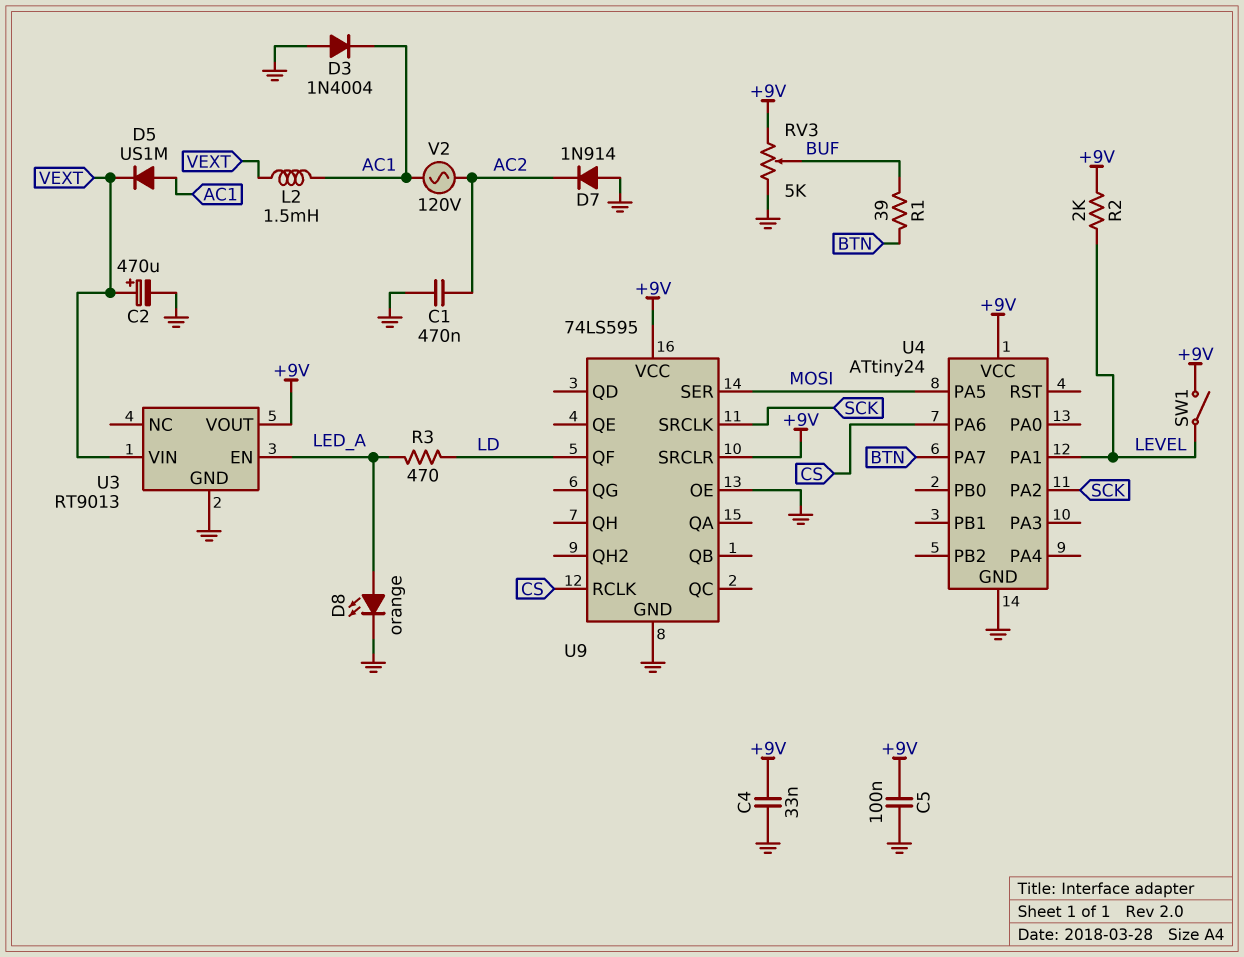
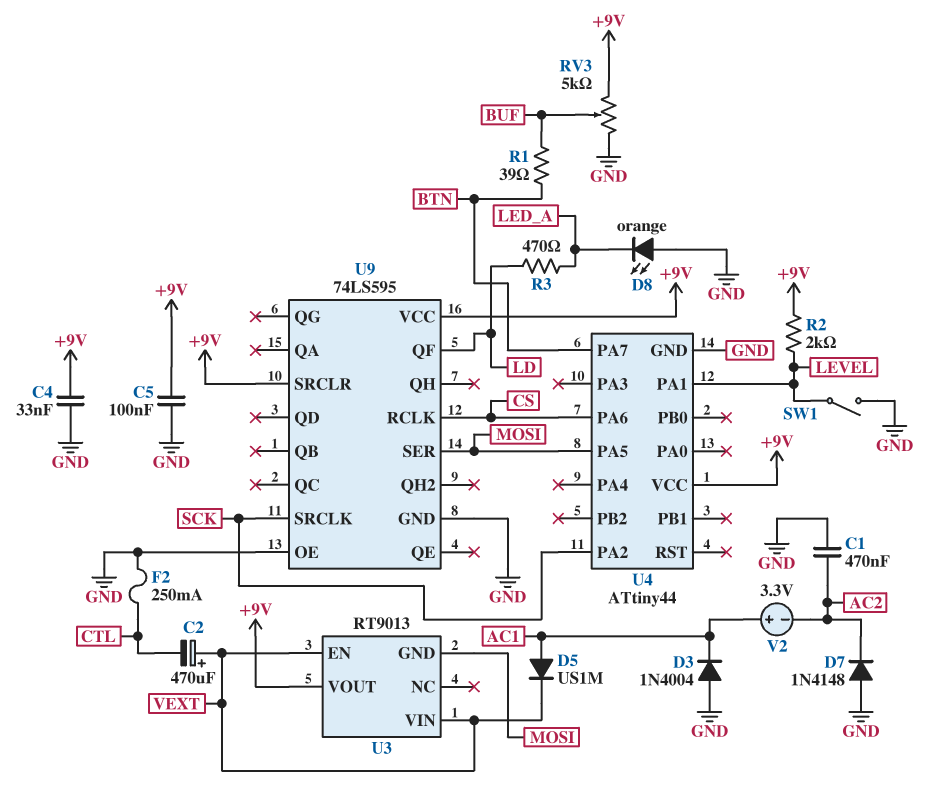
C2: 470uF (plus VEXT, minus GND) -> 470uF (plus VEXT, minus CTL)
D7: diode 1N914 (A GND, K AC2) -> diode 1N4148 (A GND, K AC2)
D8: LED orange (A LED_A, K GND) -> LED orange (A GND, K LED_A)
F2: none -> 250mA (CTL, GND)
L2: 1.5mH (AC1, VEXT) -> none
SW1: switch (+9V, LEVEL) -> switch (GND, LEVEL)
U3 pin EN: LED_A -> VEXT
U3 pin GND: GND -> MOSI
U4: ATtiny24 -> ATtiny44
V2: AC 120V (AC1, AC2) -> 3.3V (plus AC1, minus AC2)

